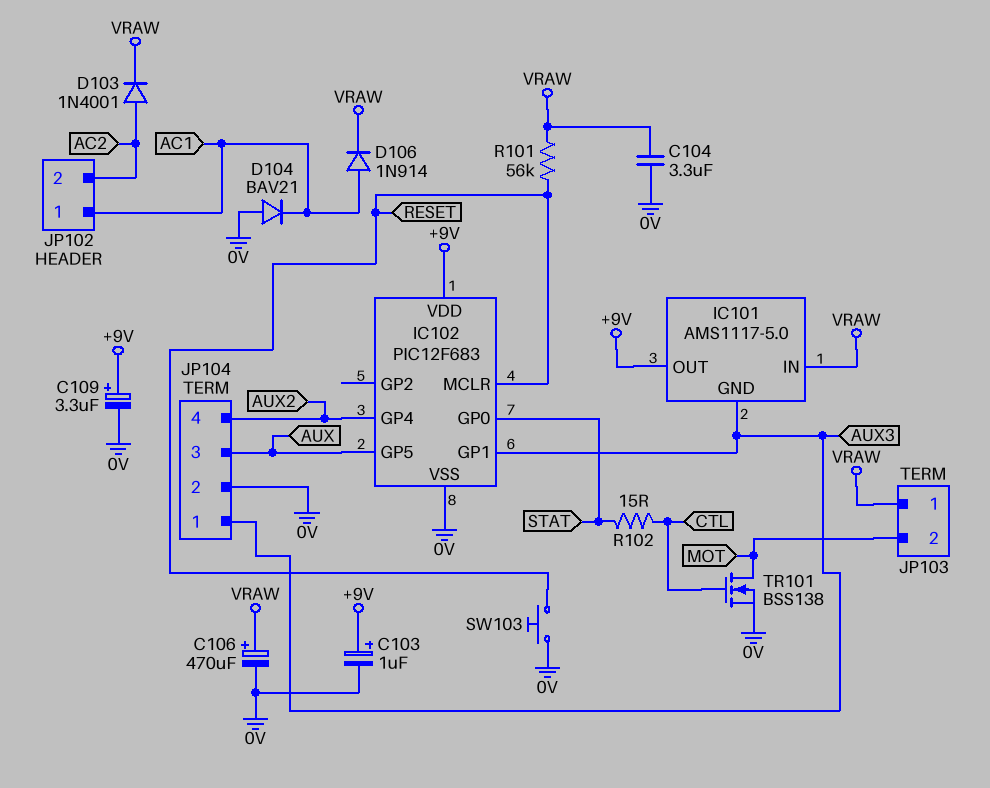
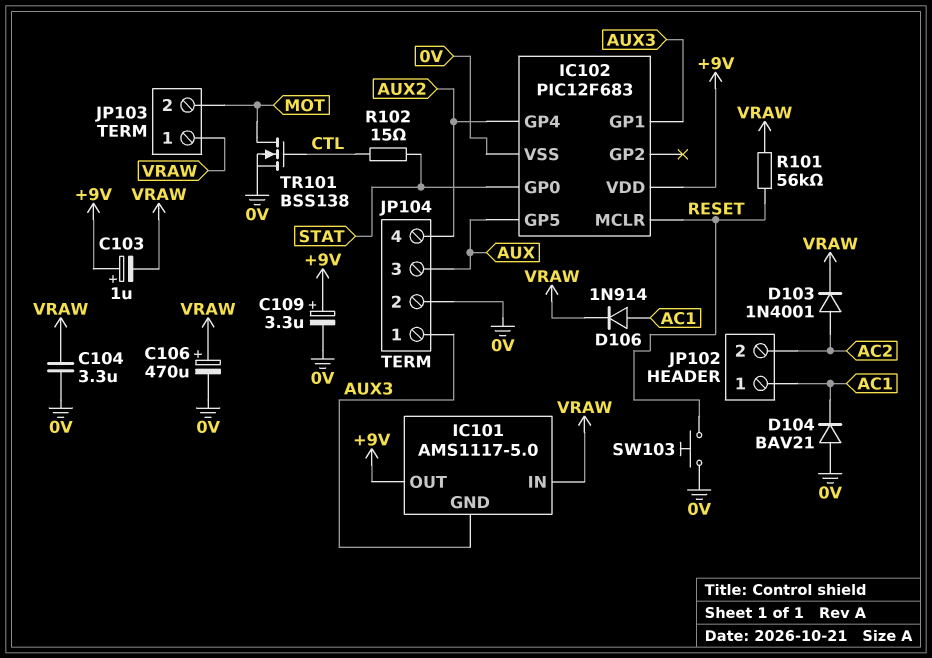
C103: 1uF (plus +9V, minus 0V) -> 1uF (plus +9V, minus VRAW)

